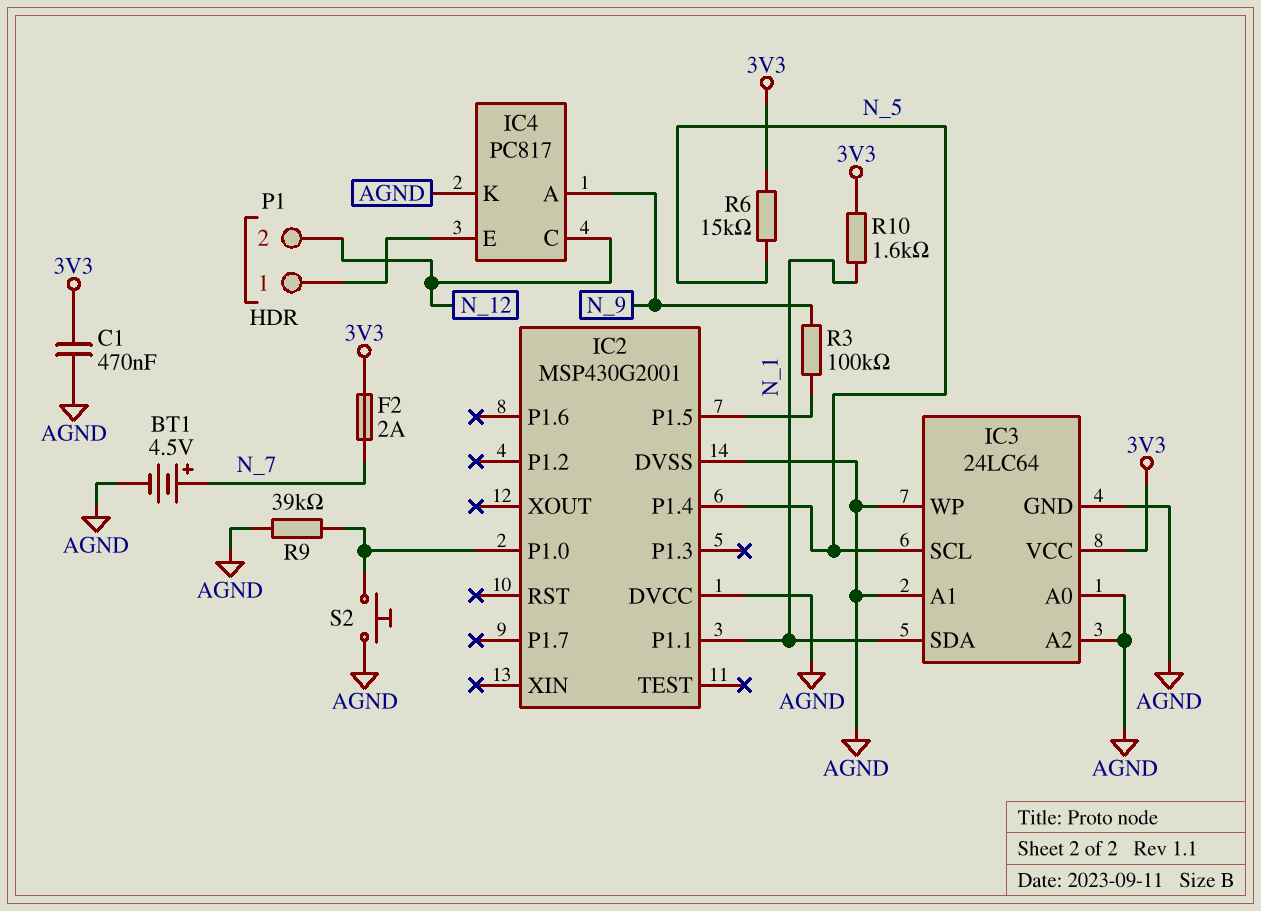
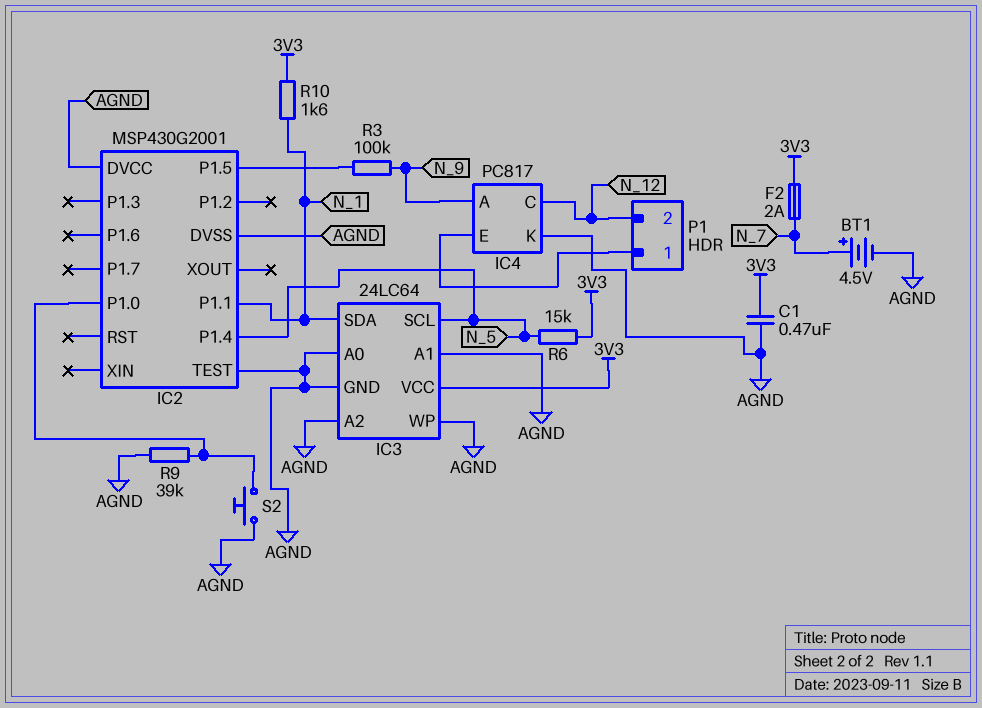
IC2 pin TEST: none -> AGND

